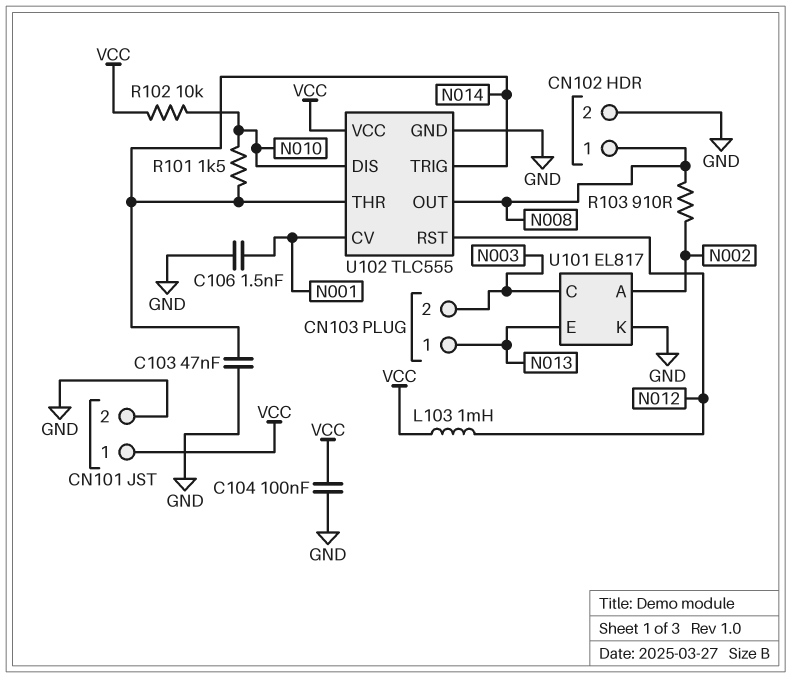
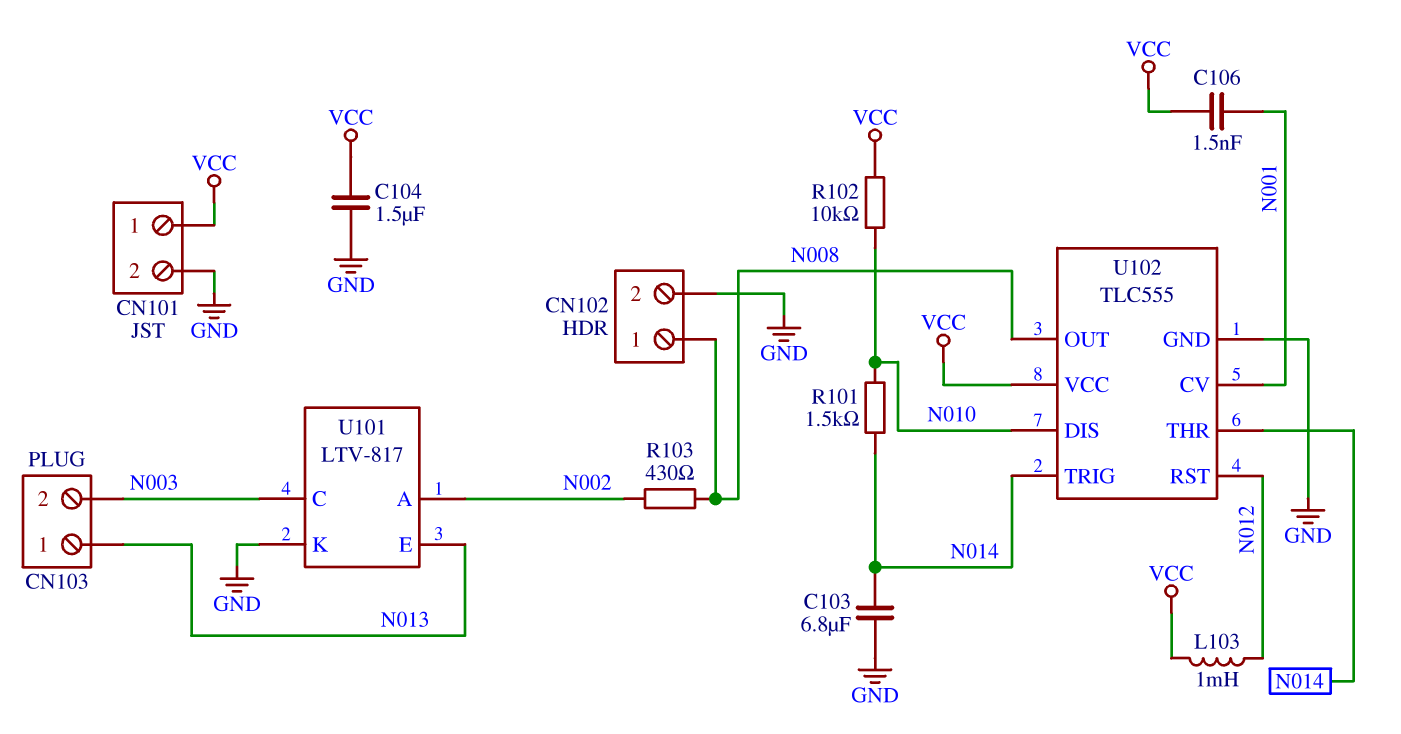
C103: 47nF (GND, N014) -> 6.8uF (GND, N014)
C104: 100nF (GND, VCC) -> 1.5uF (GND, VCC)
C106: 1.5nF (GND, N001) -> 1.5nF (N001, VCC)
R103: 910 (N002, N008) -> 430 (N002, N008)
U101: EL817 -> LTV-817

